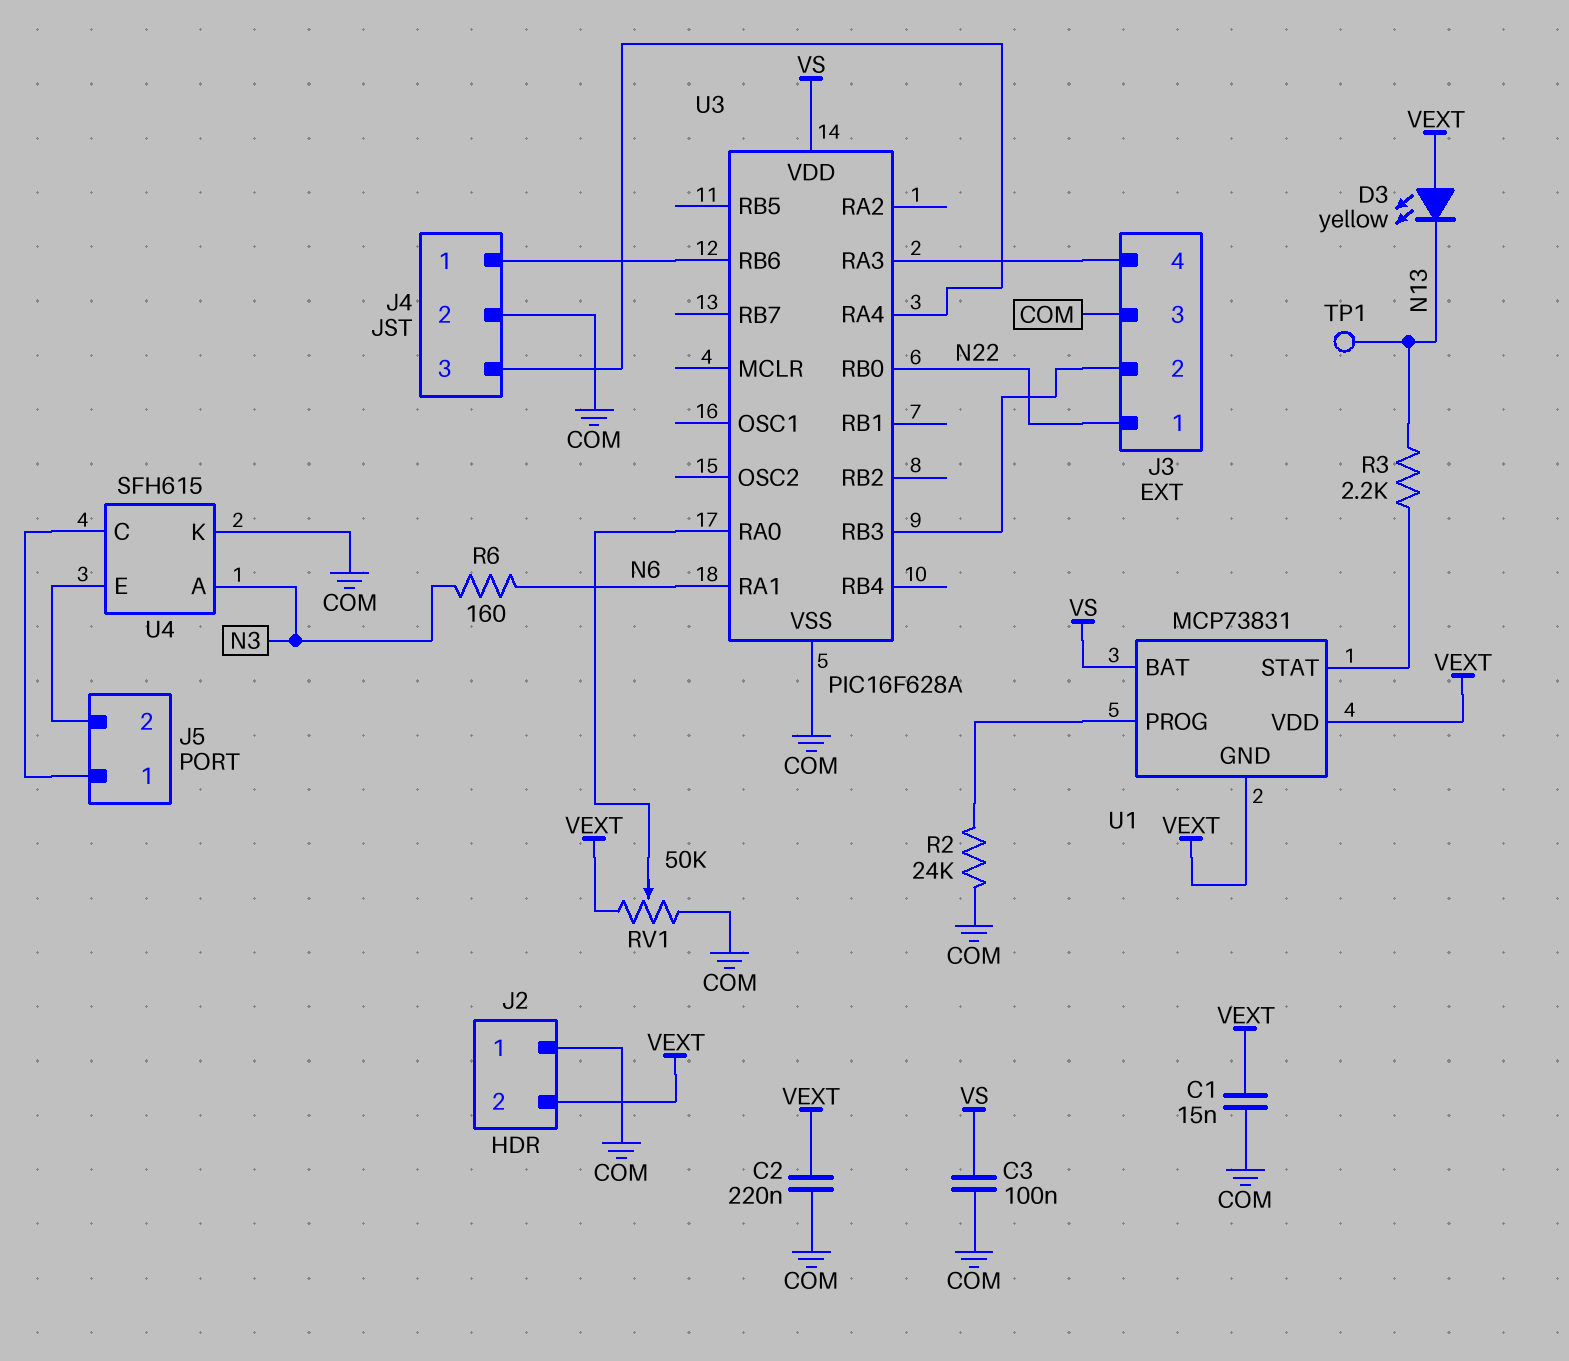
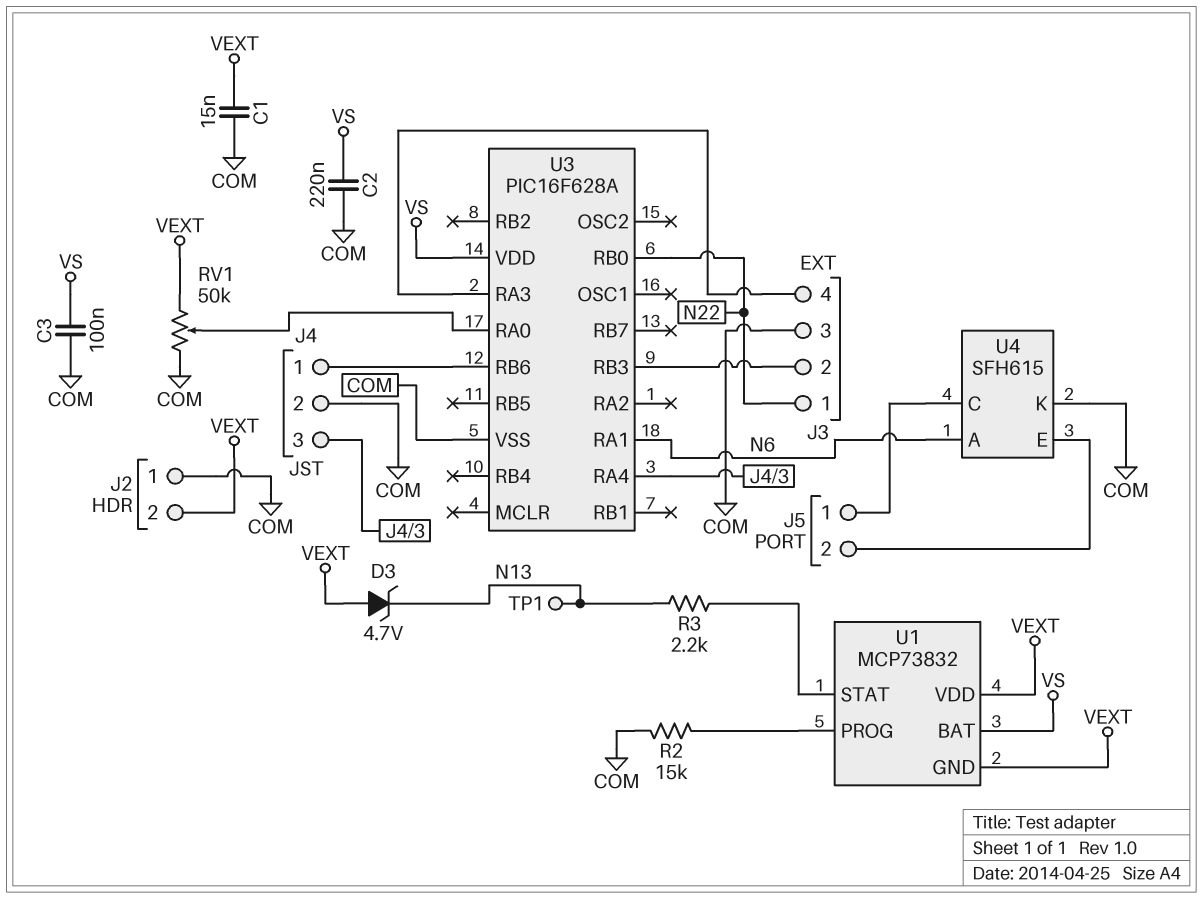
C2: 220nF (COM, VEXT) -> 220nF (COM, VS)
D3: LED yellow (A VEXT, K N13) -> zener 4.7V (A VEXT, K N13)
R2: 24k (COM, U1/PROG) -> 15k (COM, U1/PROG)
R6: 160 (N3, N6) -> none
U1: MCP73831 -> MCP73832
U4 pin A: N3 -> N6

